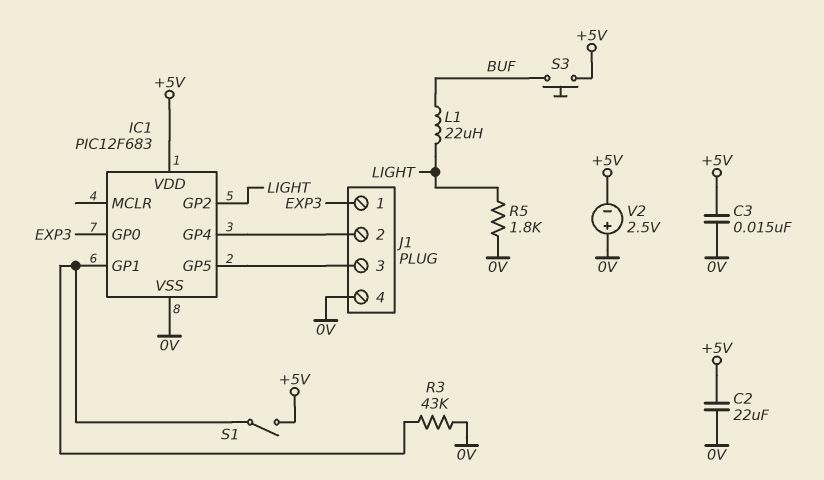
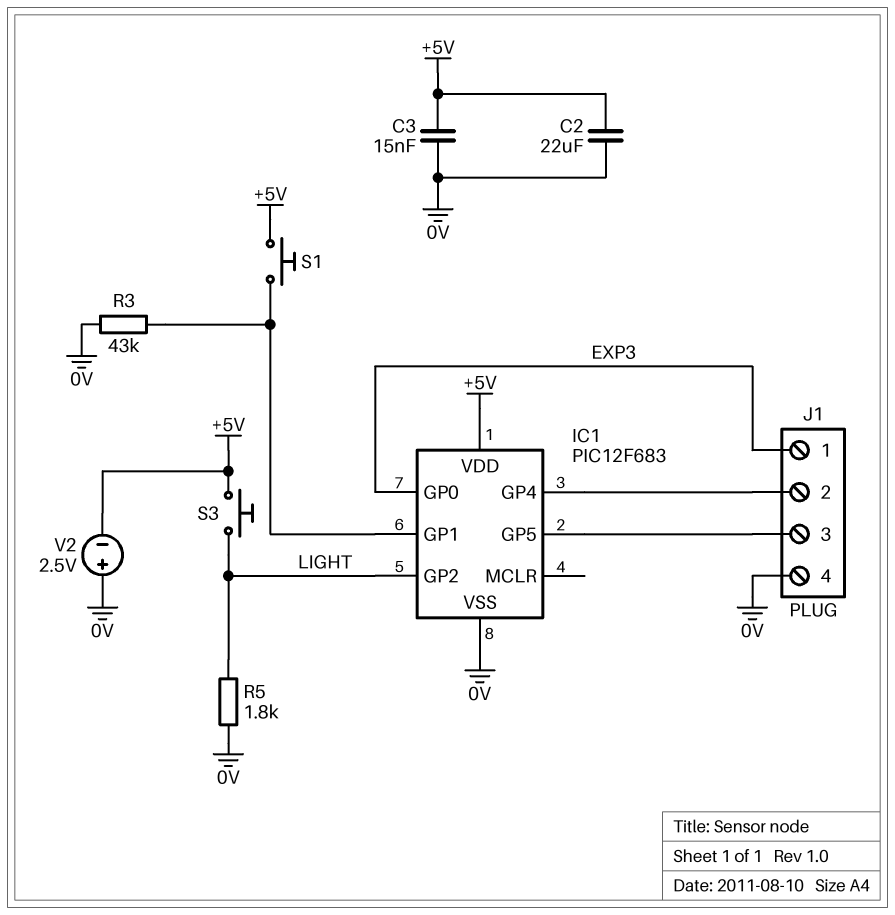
L1: 22uH (BUF, LIGHT) -> none
S1: switch (+5V, IC1/GP1) -> button (+5V, IC1/GP1)
S3: button (+5V, BUF) -> button (+5V, LIGHT)

